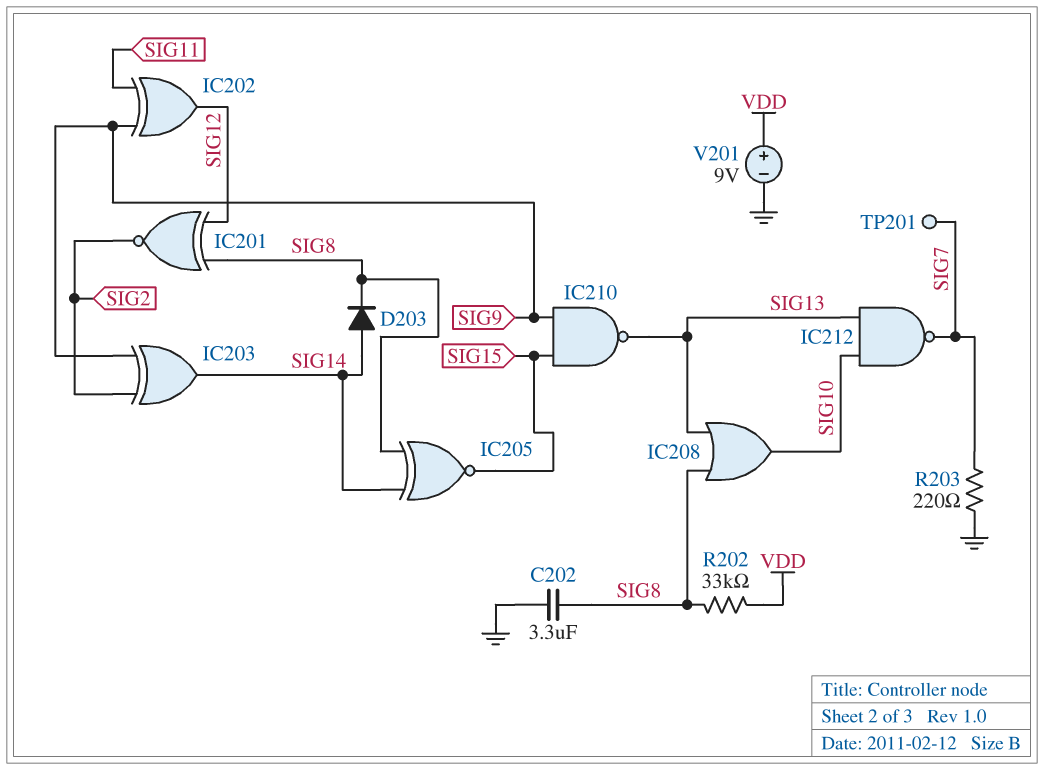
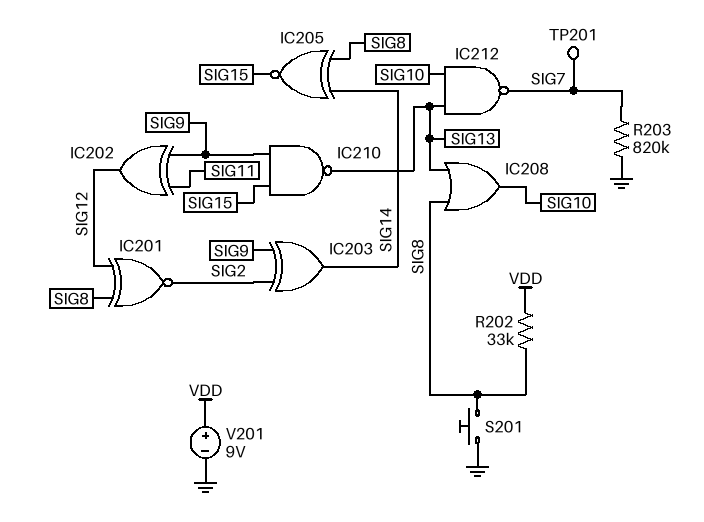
C202: 3.3uF (GND, SIG8) -> none
D203: diode (A SIG14, K SIG8) -> none
R203: 220 (GND, SIG7) -> 820k (GND, SIG7)
S201: none -> button (GND, SIG8)

